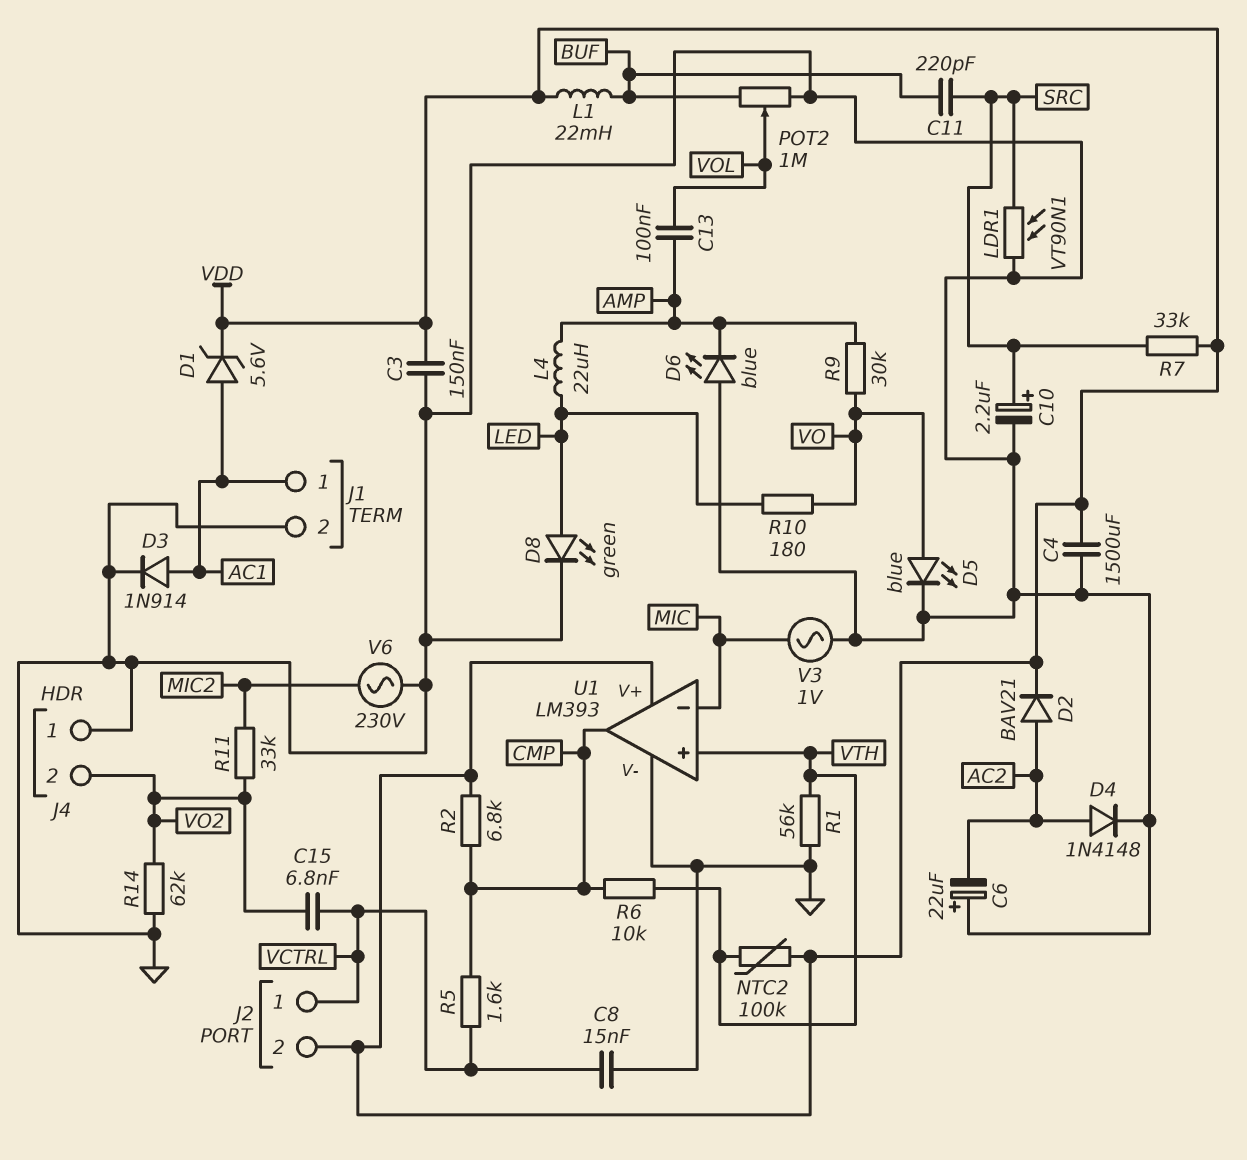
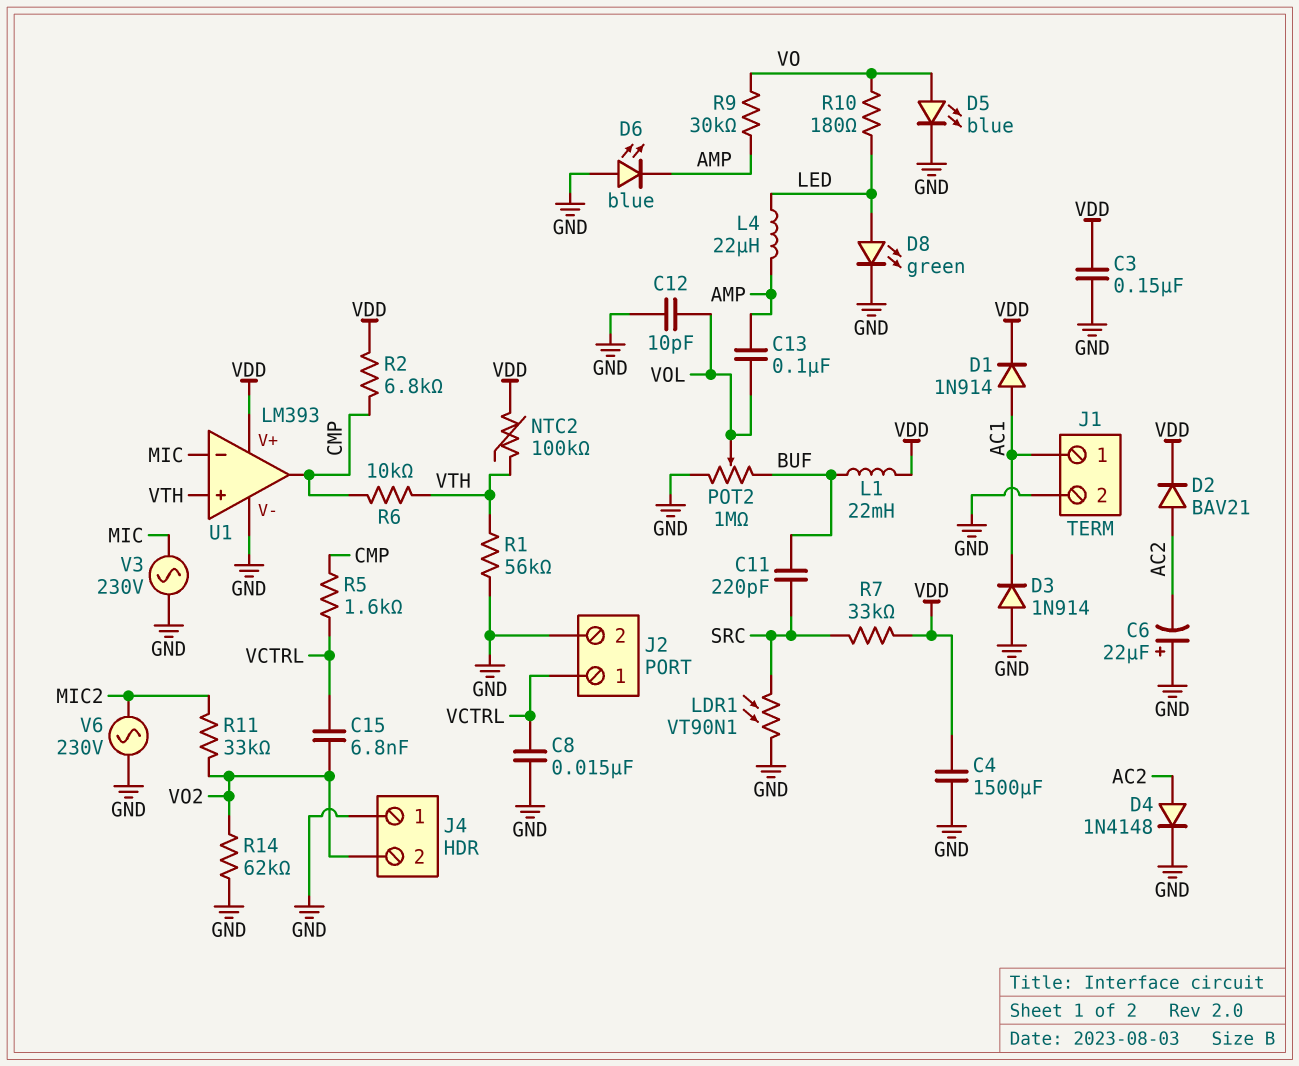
C10: 2.2uF (plus SRC, minus GND) -> none
C12: none -> 10pF (GND, VOL)
D1: zener 5.6V (A AC1, K VDD) -> diode 1N914 (A AC1, K VDD)
D3: diode 1N914 (A AC1, K GND) -> diode 1N914 (A GND, K AC1)
J2 pin 2: VDD -> GND
V3: AC 1V (GND, MIC) -> AC 230V (GND, MIC)

